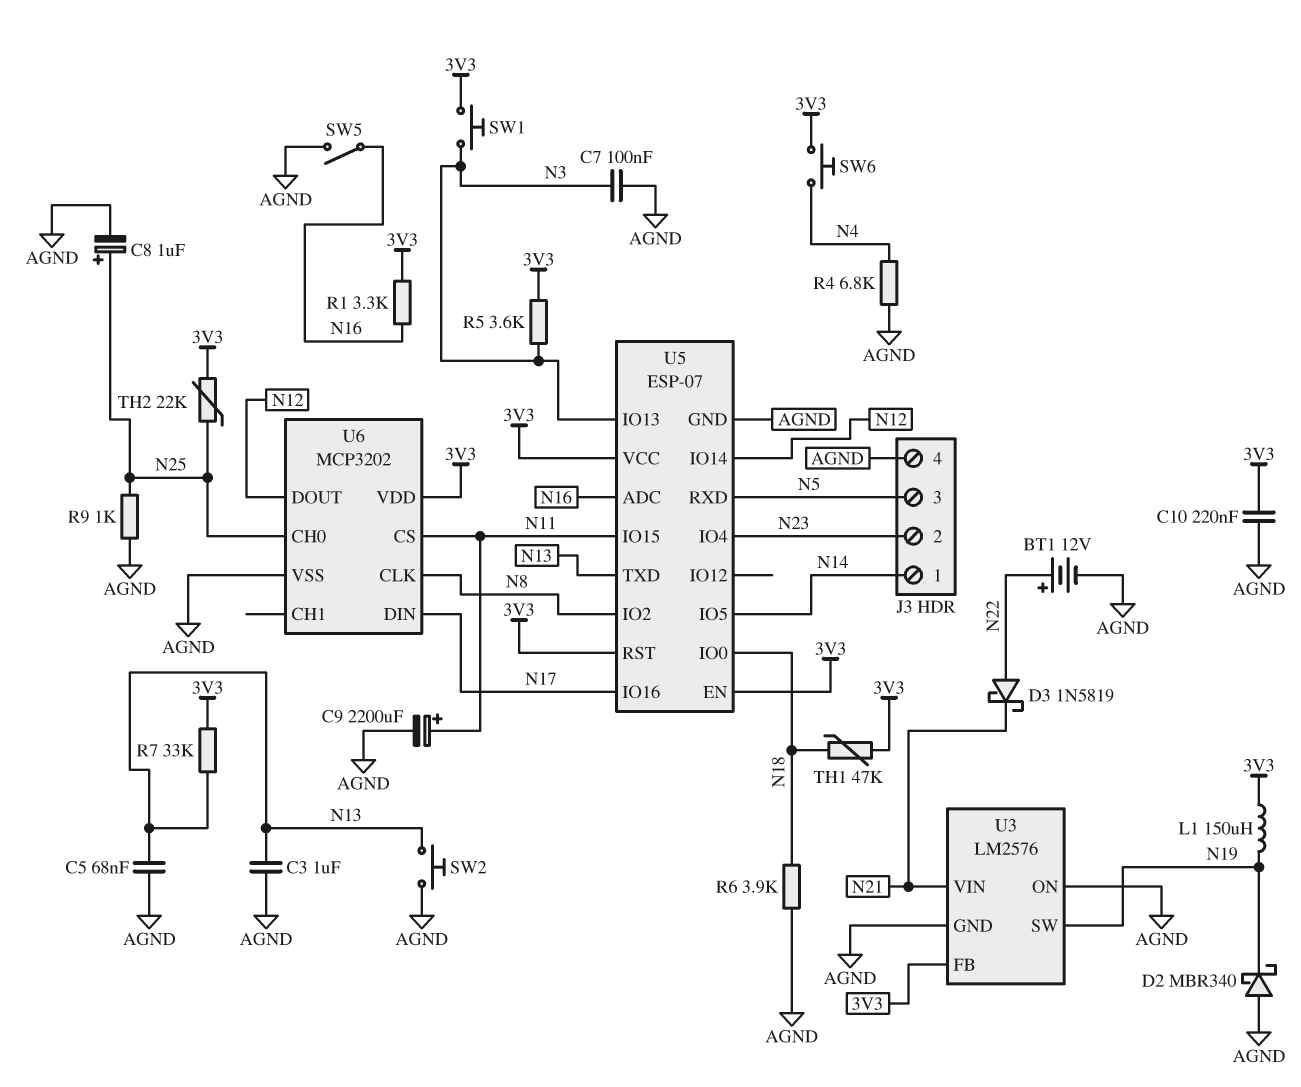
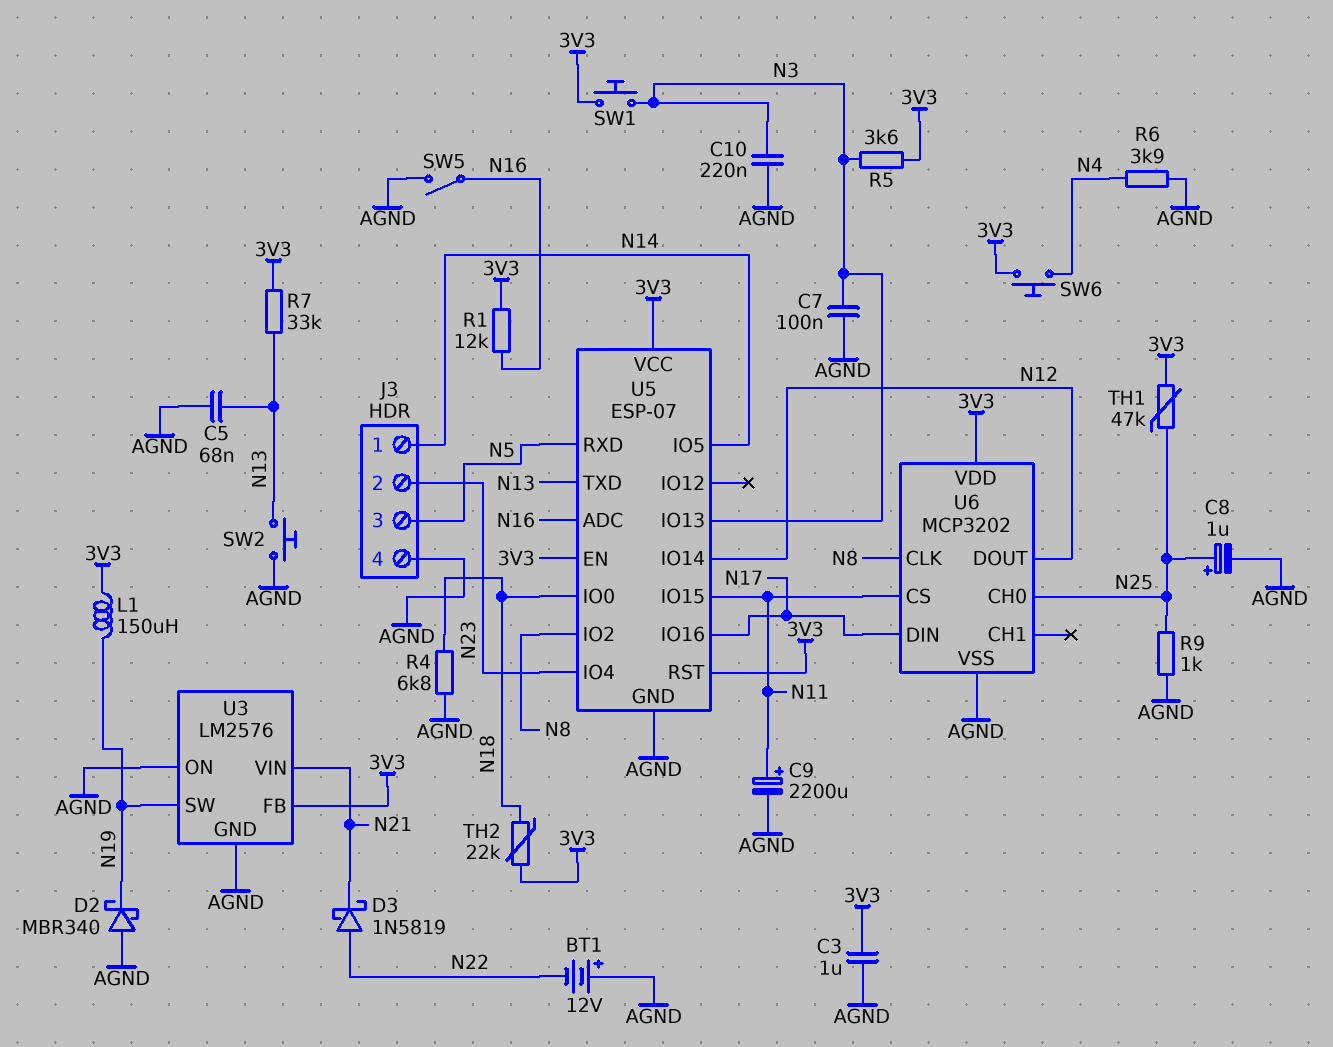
BT1: 12V (plus N22, minus AGND) -> 12V (plus AGND, minus N22)
C3: 1uF (AGND, N13) -> 1uF (3V3, AGND)
C10: 220nF (3V3, AGND) -> 220nF (AGND, N3)
R1: 3.3k (3V3, N16) -> 12k (3V3, N16)
R4: 6.8k (AGND, N4) -> 6.8k (AGND, N18)
R6: 3.9k (AGND, N18) -> 3.9k (AGND, N4)
TH1: 47k (3V3, N18) -> 47k (3V3, N25)
TH2: 22k (3V3, N25) -> 22k (3V3, N18)

